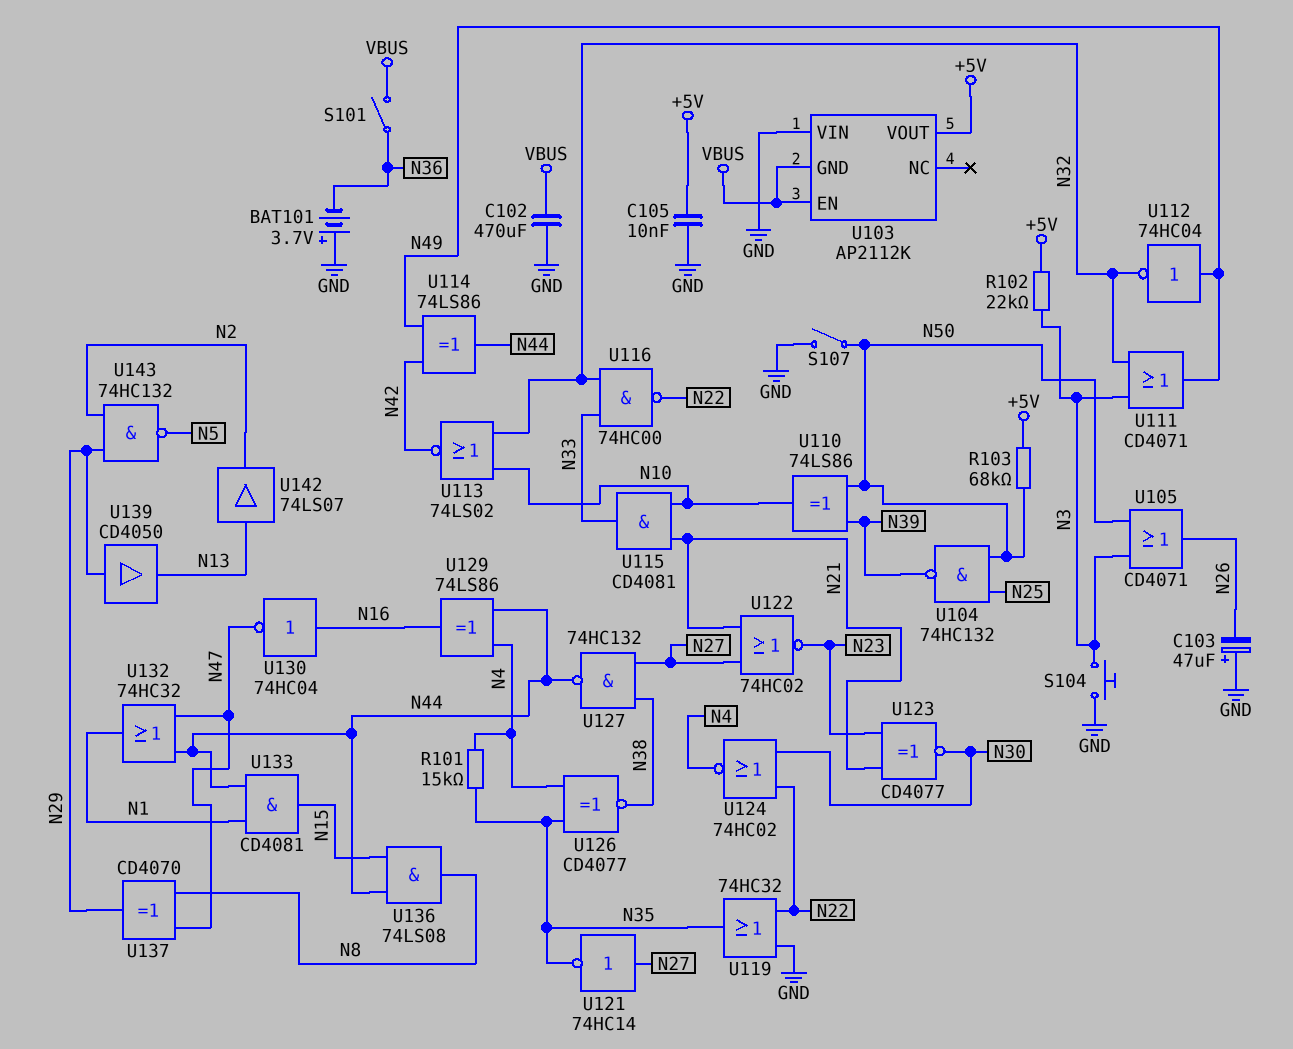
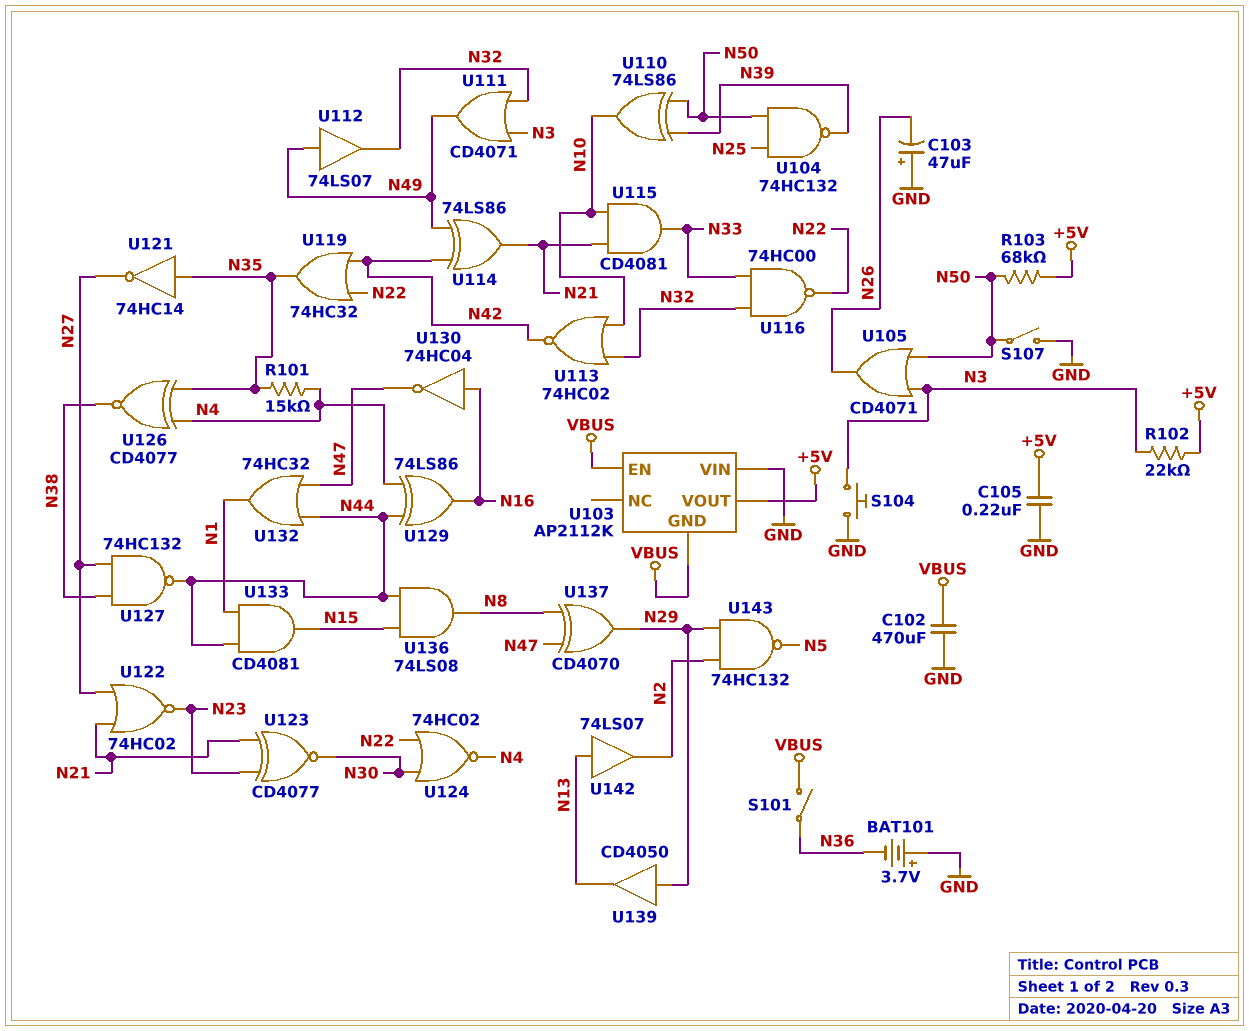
C105: 10nF (+5V, GND) -> 220nF (+5V, GND)
U112: NOT 74HC04 (in N49, out N32) -> buffer 74LS07 (in N49, out N32)
U113: NOR 74LS02 (in N10, in N32, out N42) -> NOR 74HC02 (in N10, in N32, out N42)
U114: XOR 74LS86 (in N42, in N49, out N44) -> XOR 74LS86 (in N42, in N49, out N21)
U119: OR 74HC32 (in GND, in N22, out N35) -> OR 74HC32 (in N22, in N42, out N35)
U121: NOT 74HC14 (in N27, out N35) -> NOT 74HC14 (in N35, out N27)

